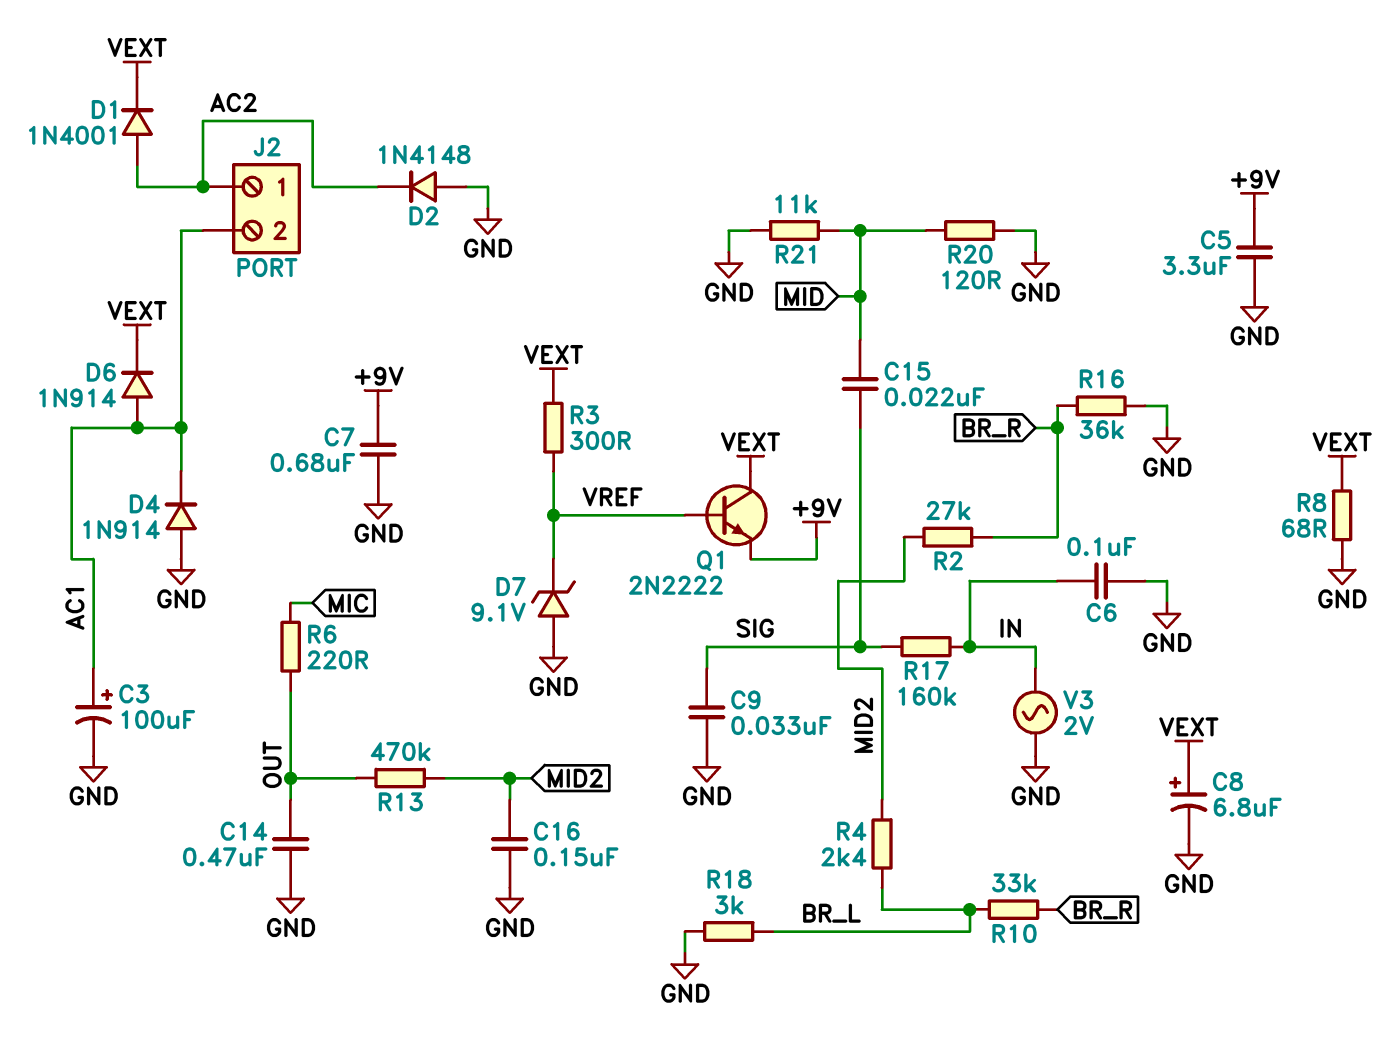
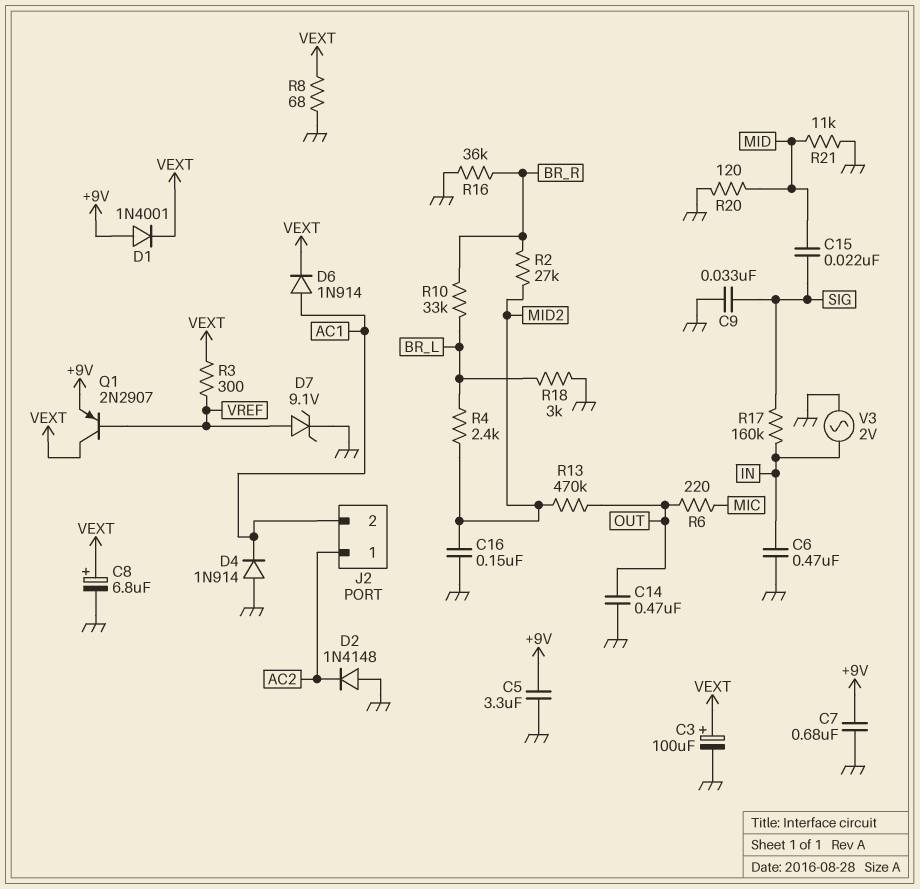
C3: 100uF (plus AC1, minus GND) -> 100uF (plus VEXT, minus GND)
C6: 100nF (GND, IN) -> 470nF (GND, IN)
D1: diode 1N4001 (A AC2, K VEXT) -> diode 1N4001 (A +9V, K VEXT)
D7: zener 9.1V (A GND, K VREF) -> zener 9.1V (A VREF, K GND)
Q1: NPN 2N2222 (B VREF, C VEXT, E +9V) -> PNP 2N2907 (B VREF, C VEXT, E +9V)

